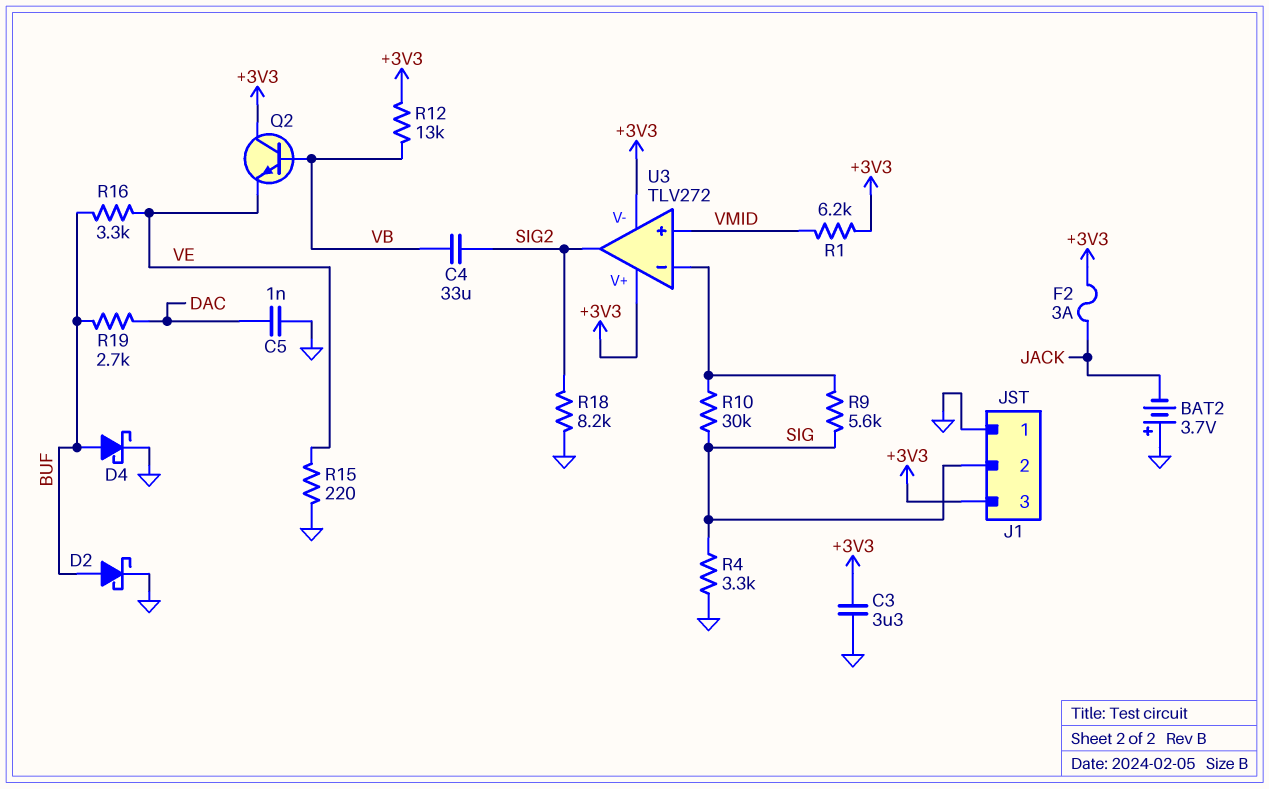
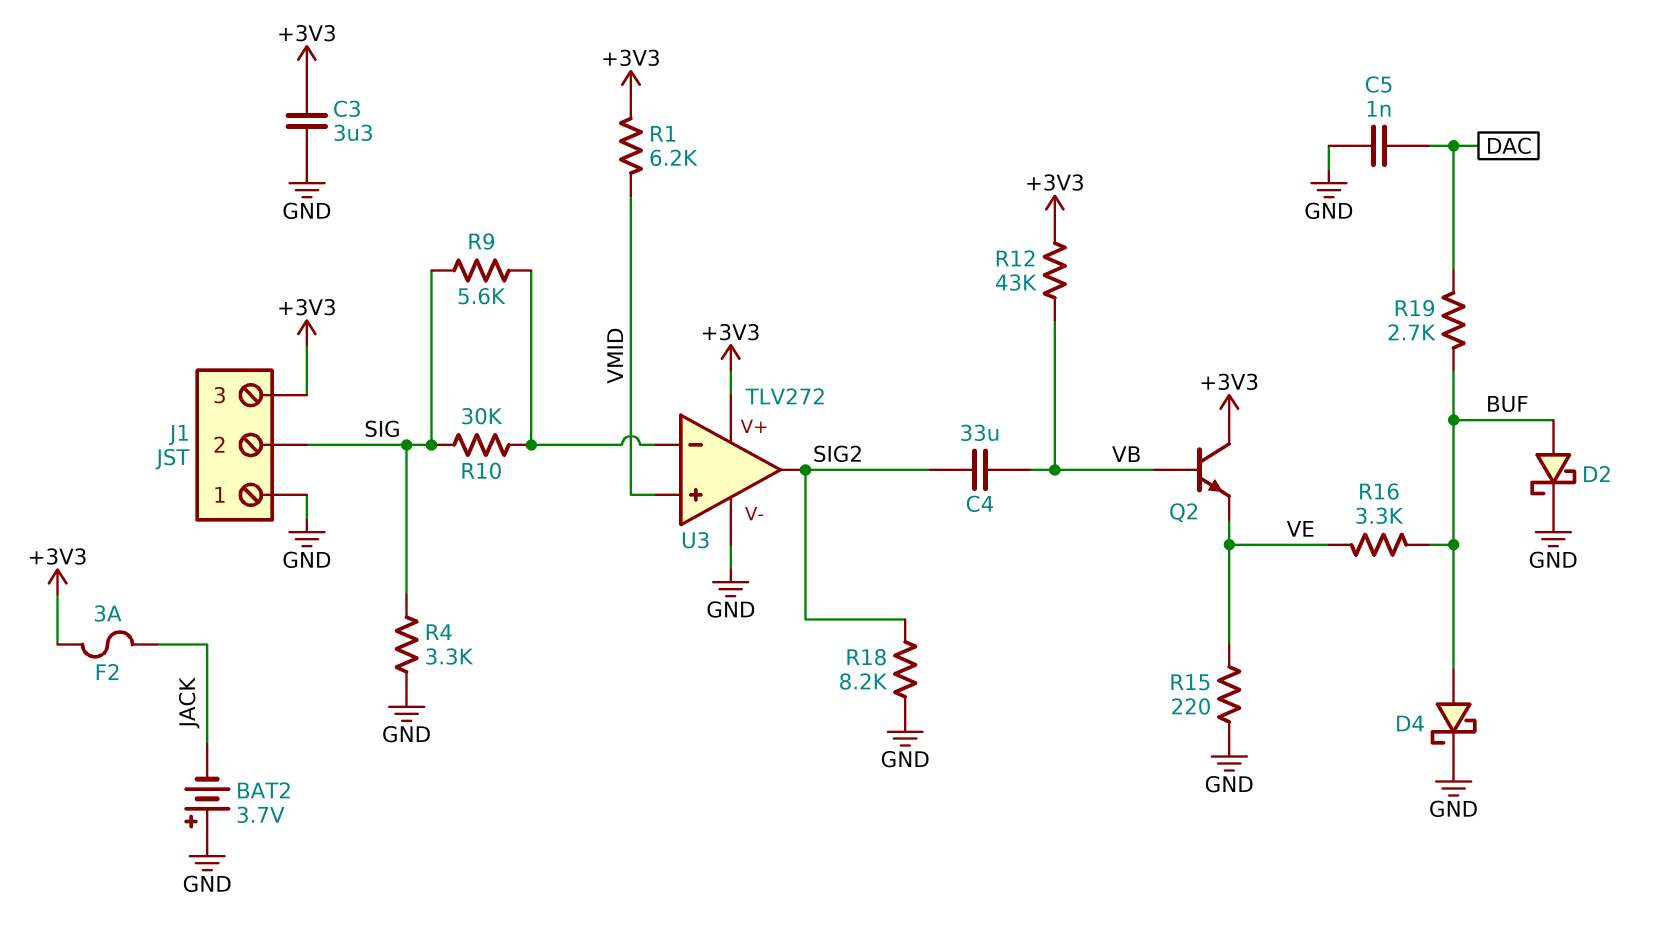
R12: 13k (+3V3, VB) -> 43k (+3V3, VB)
U3 pin V-: +3V3 -> GND

